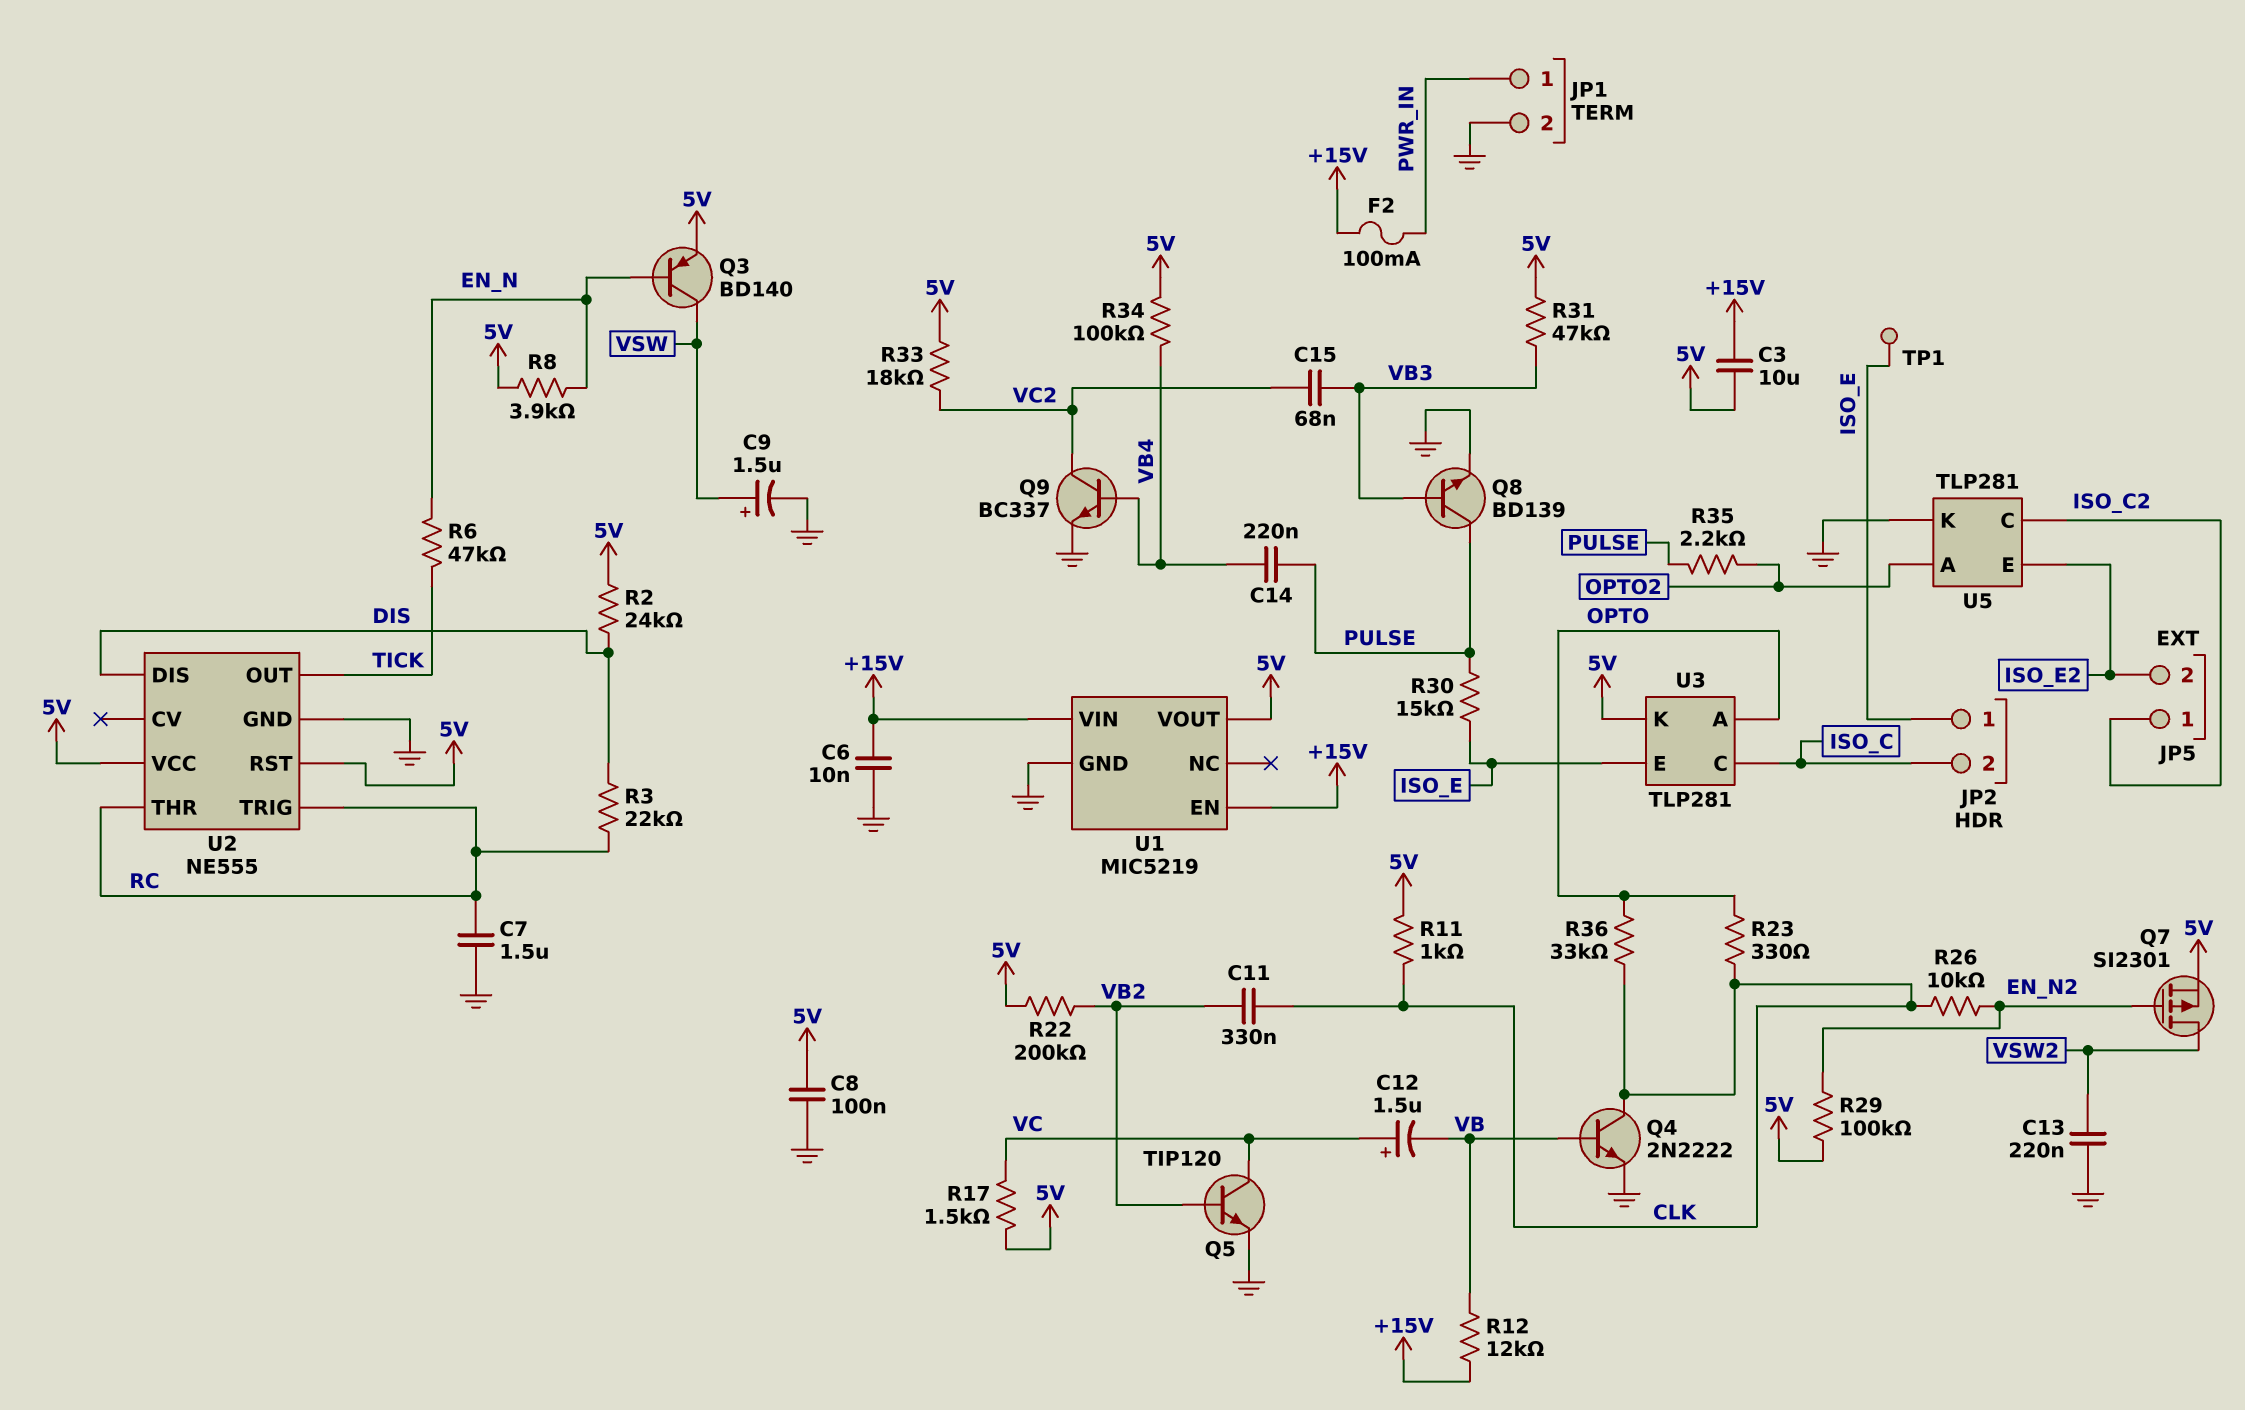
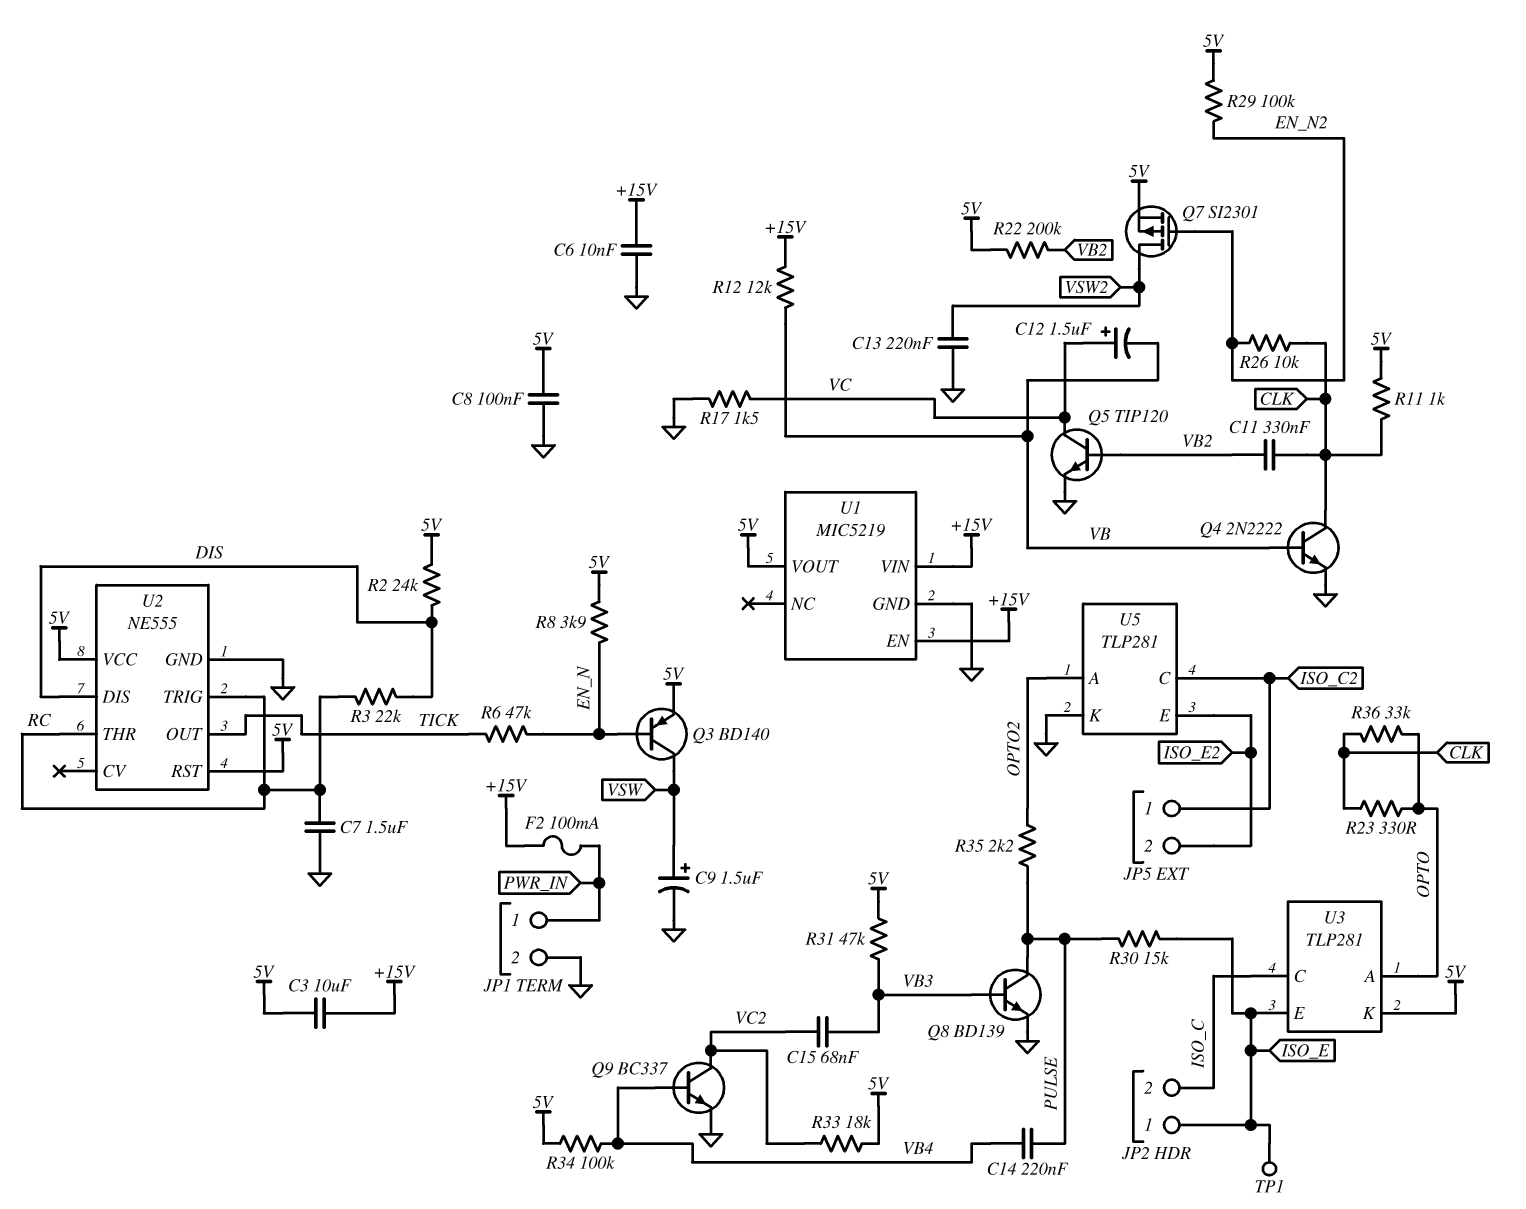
R17: 1.5k (5V, VC) -> 1.5k (GND, VC)

